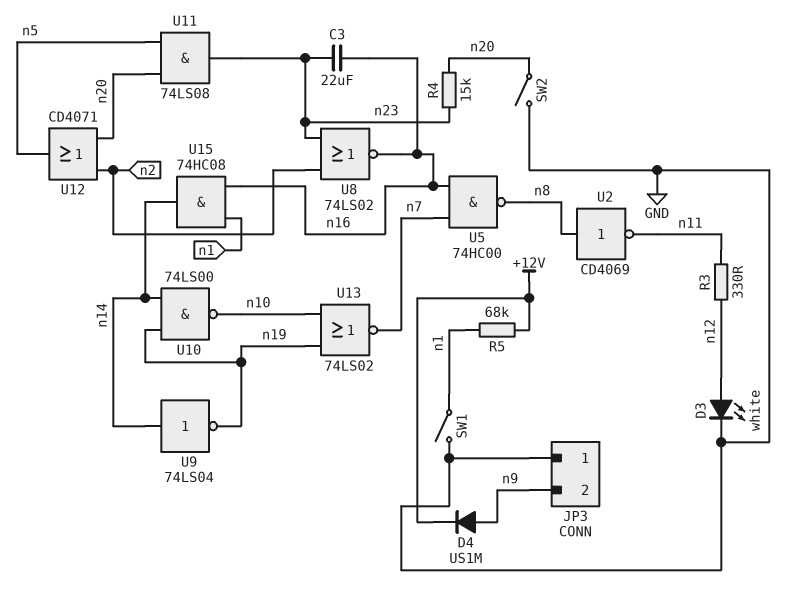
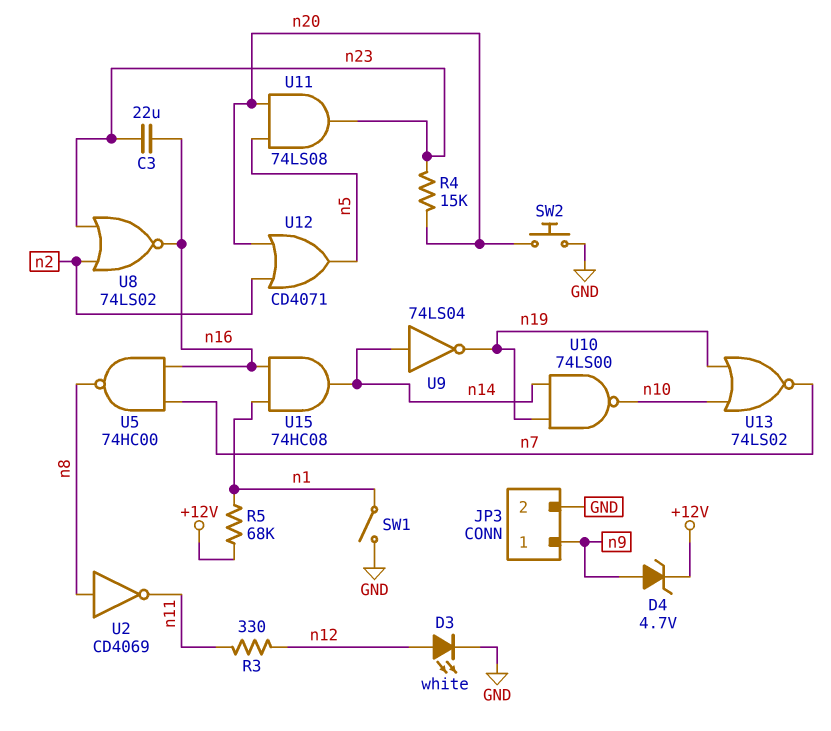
D4: diode US1M (A n9, K +12V) -> zener 4.7V (A n9, K +12V)
JP3 pin 1: GND -> n9
JP3 pin 2: n9 -> GND
SW2: switch (GND, n20) -> button (GND, n20)

